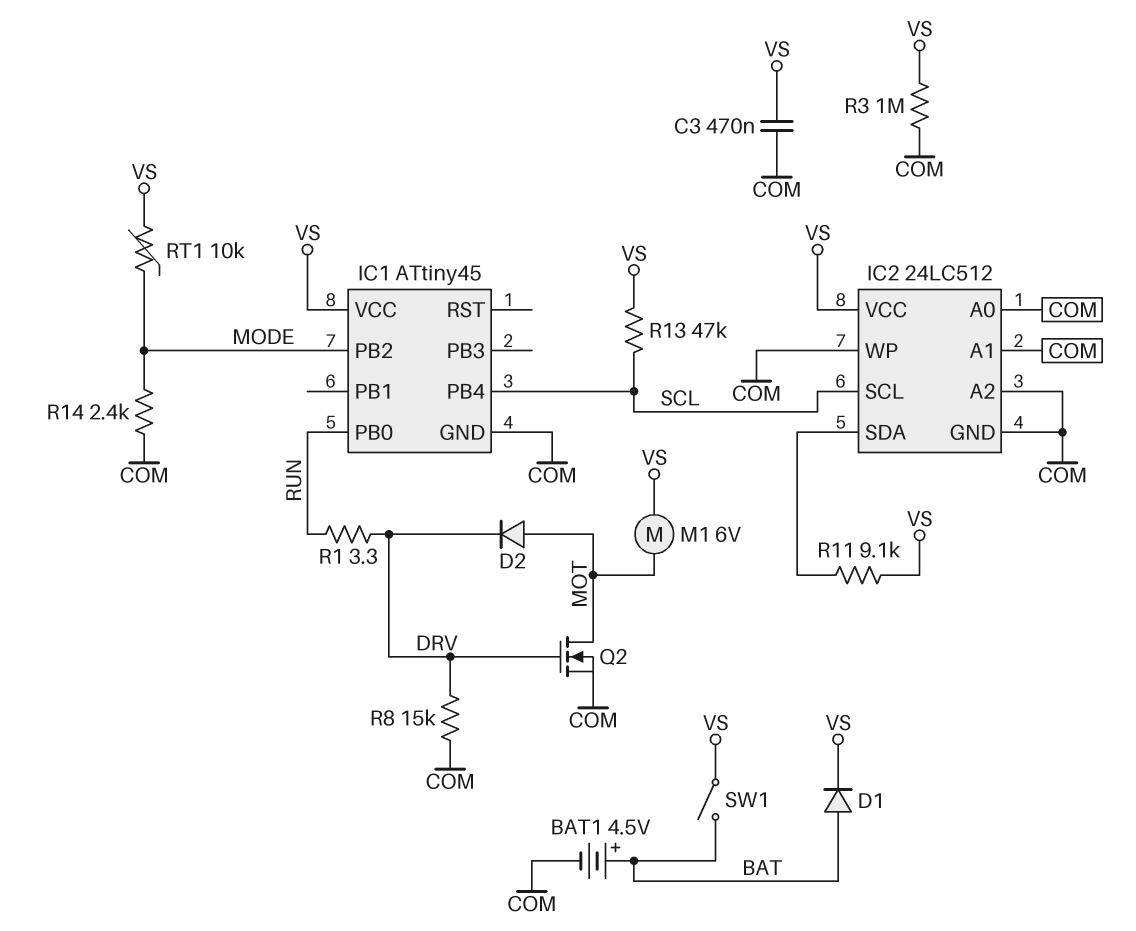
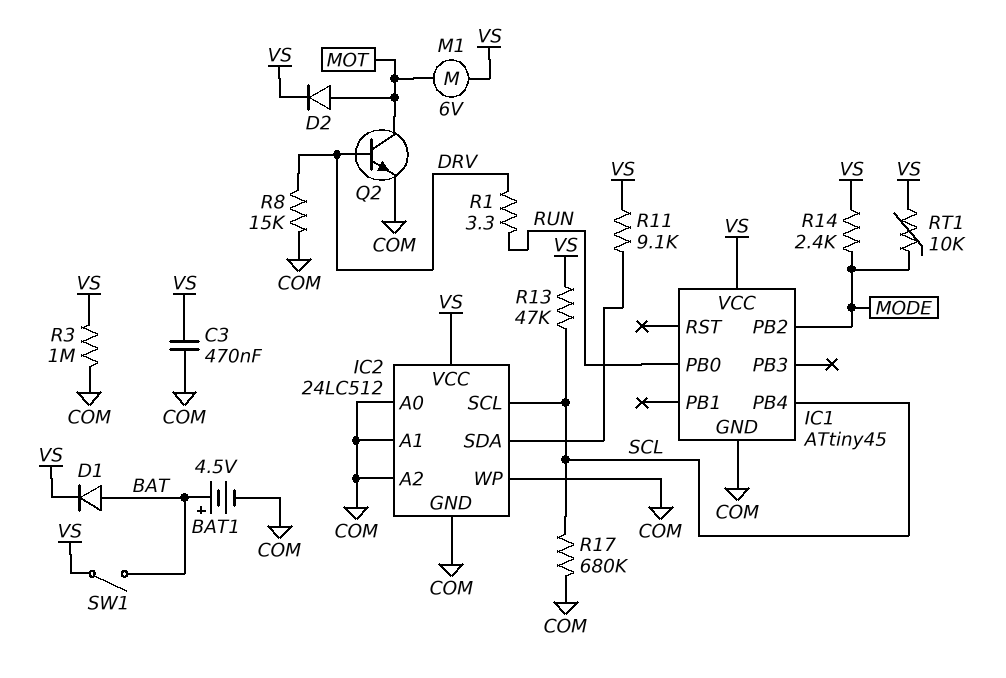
D2: diode (A MOT, K DRV) -> diode (A MOT, K VS)
Q2: NMOS (G DRV, D MOT, S COM) -> NPN (B DRV, C MOT, E COM)
R14: 2.4k (COM, MODE) -> 2.4k (MODE, VS)
R17: none -> 680k (COM, SCL)

